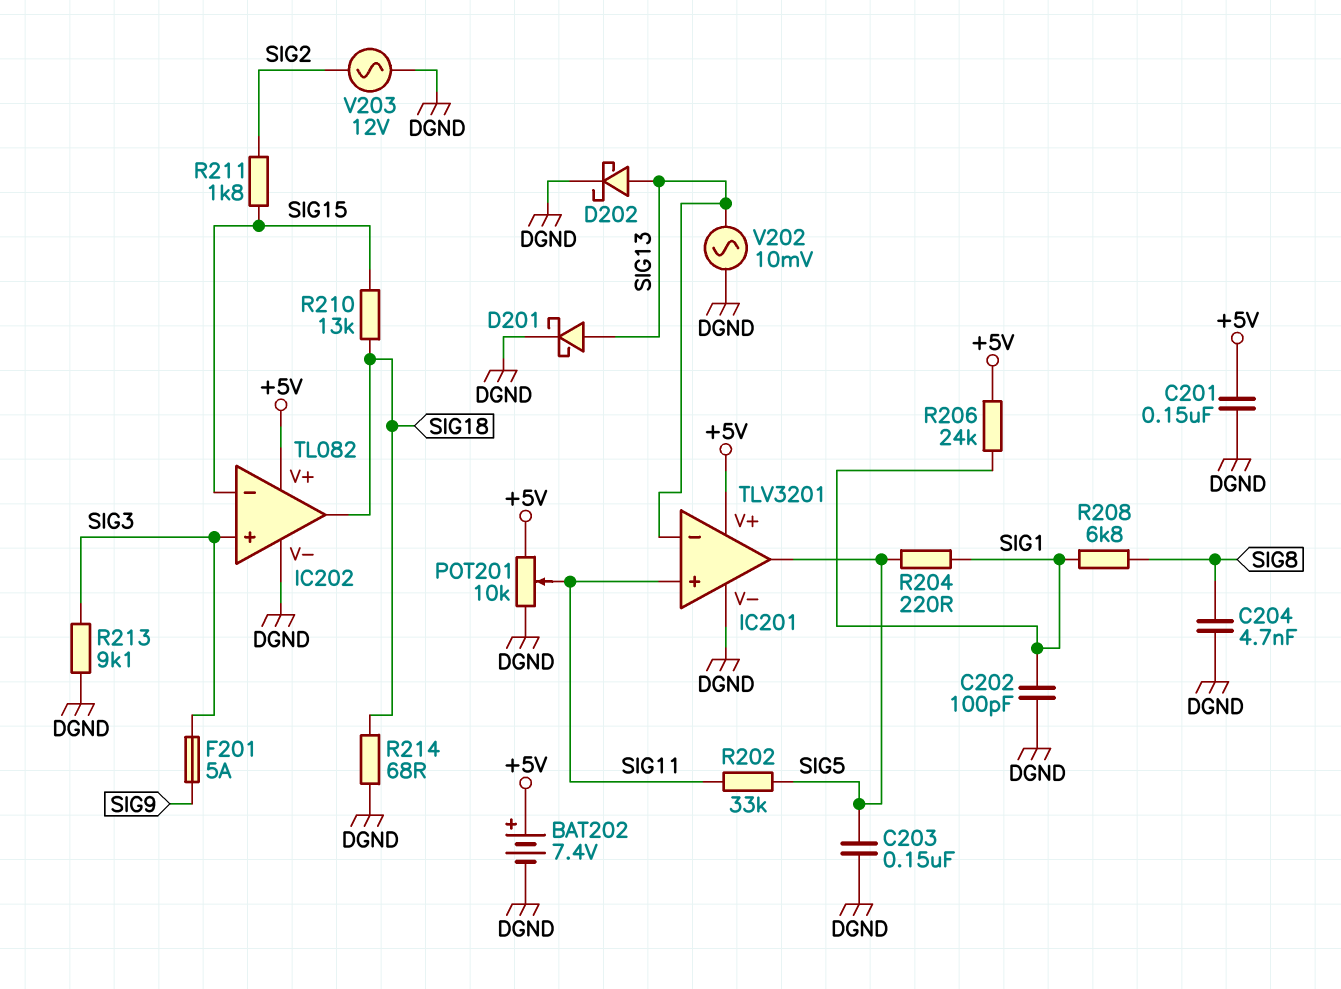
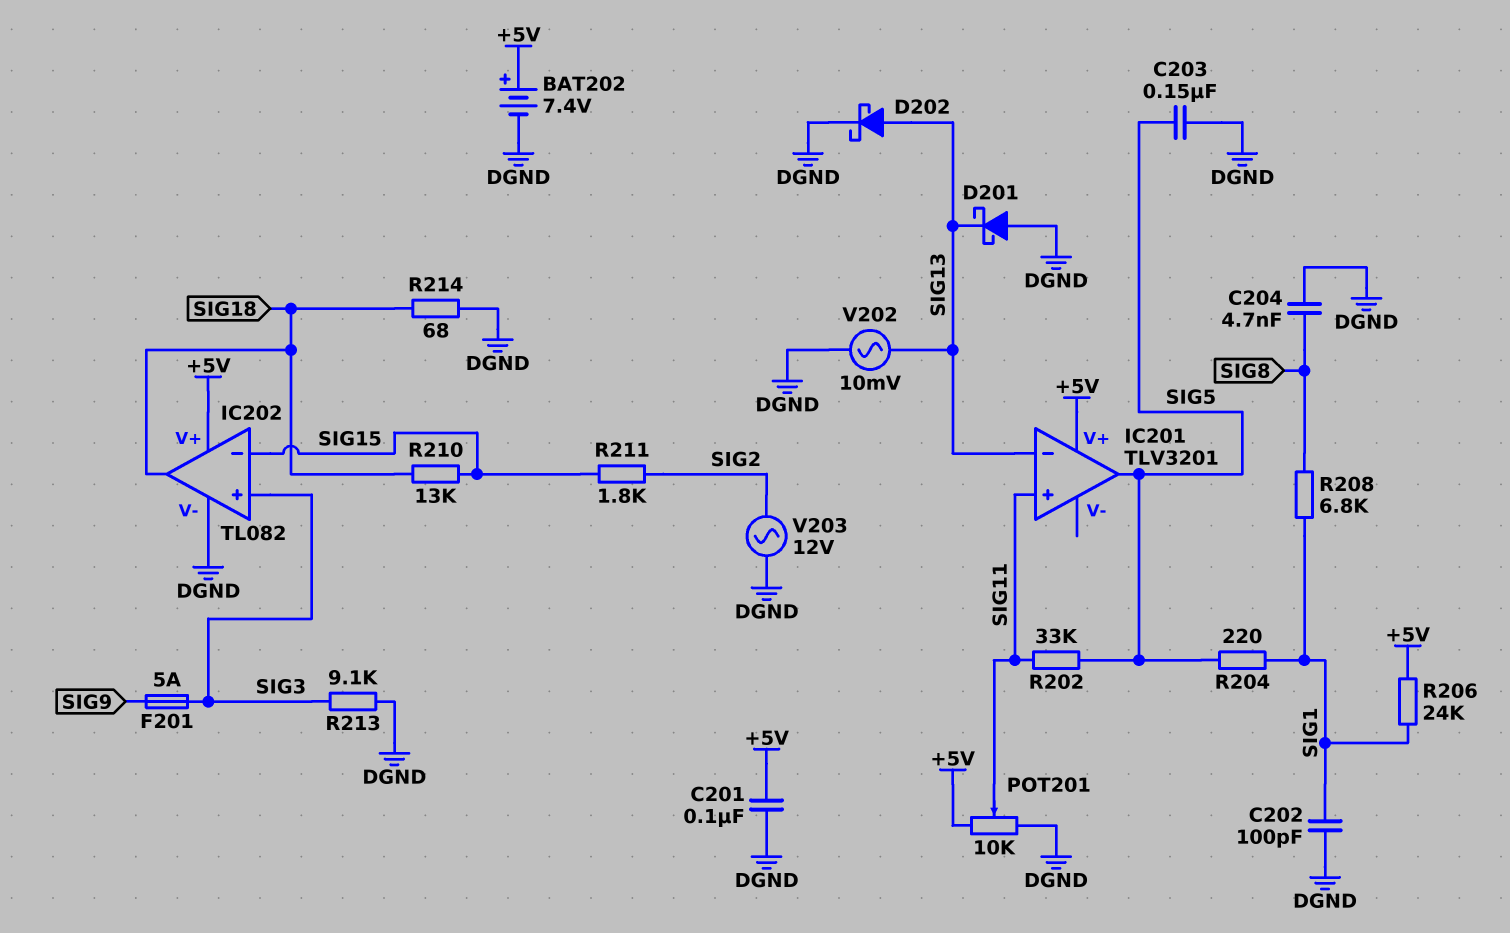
C201: 150nF (+5V, DGND) -> 100nF (+5V, DGND)
D201: schottky (A SIG13, K DGND) -> schottky (A DGND, K SIG13)
IC201 pin V-: DGND -> none

